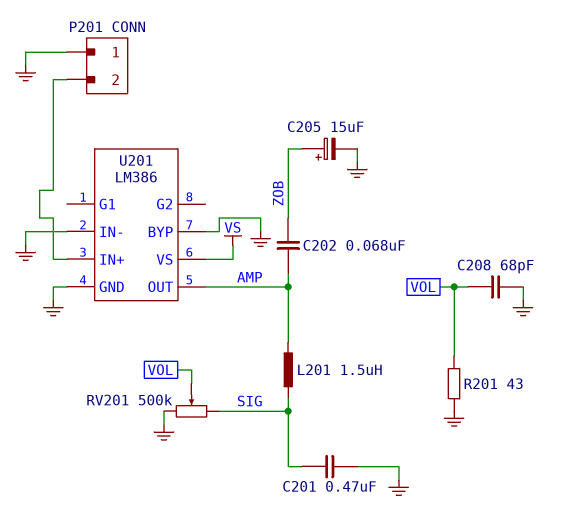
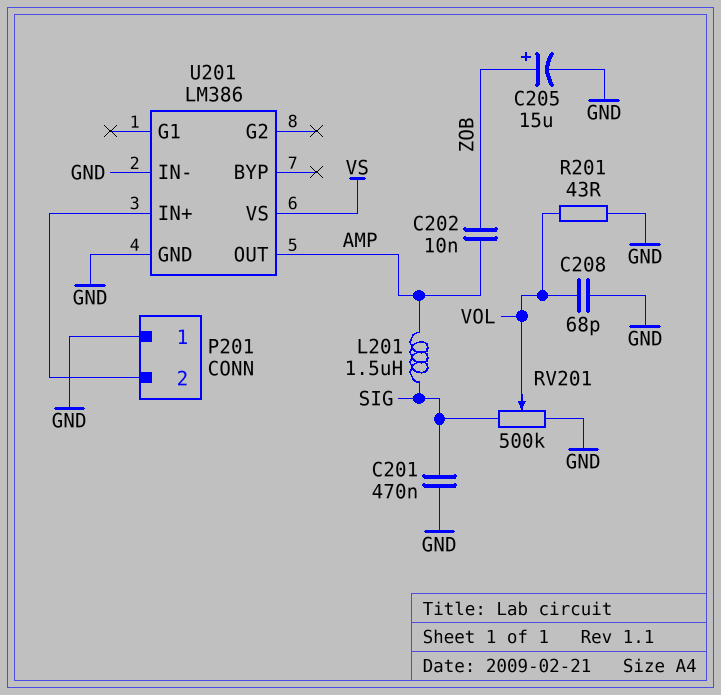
C202: 68nF (AMP, ZOB) -> 10nF (AMP, ZOB)
U201 pin BYP: GND -> none

